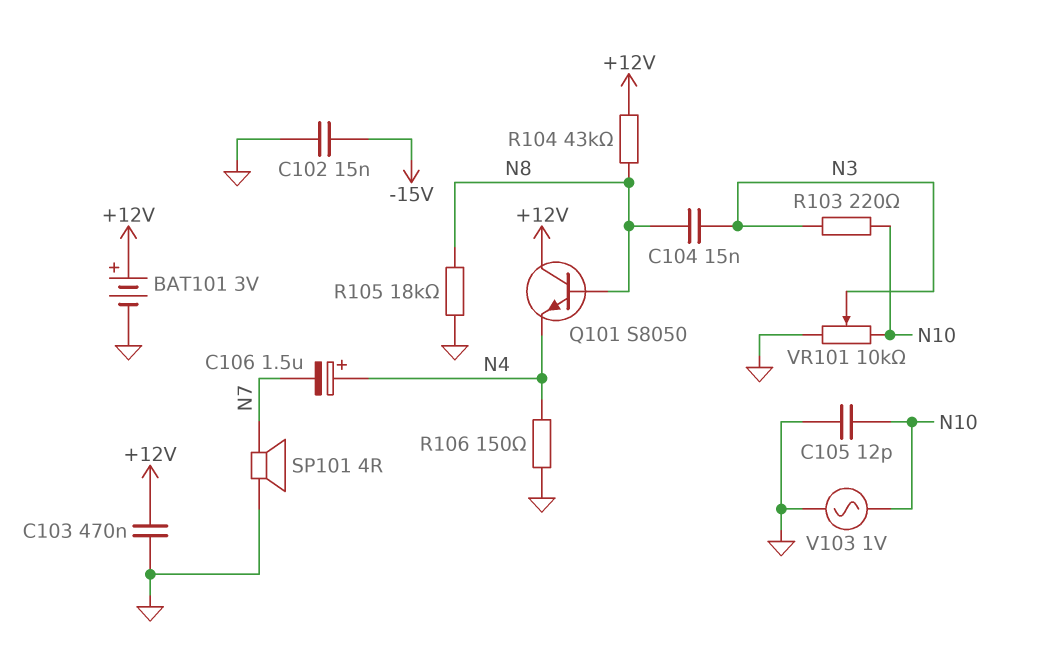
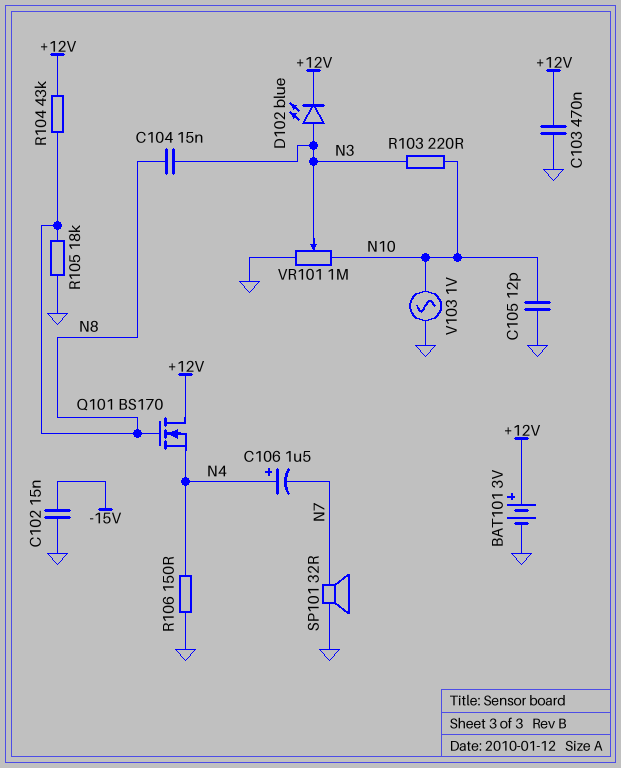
D102: none -> LED blue (A N3, K +12V)
Q101: NPN S8050 (B N8, C +12V, E N4) -> NMOS BS170 (G N8, D +12V, S N4)
SP101: speaker 4R (GND, N7) -> speaker 32R (GND, N7)
VR101: 10k (GND, N10, wiper N3) -> 1M (GND, N10, wiper N3)

